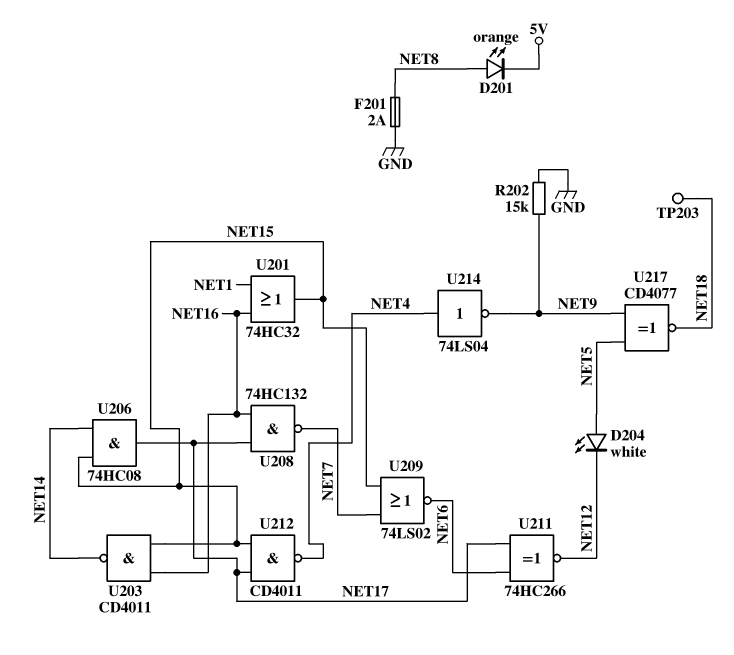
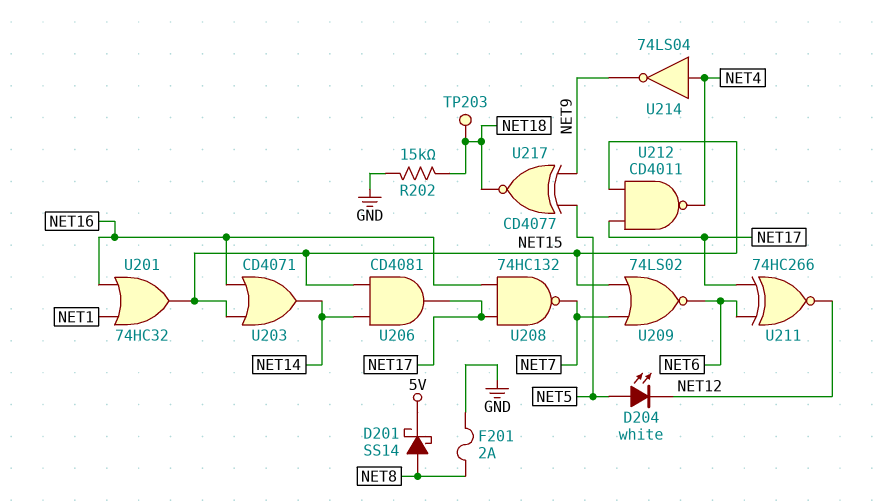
D201: LED orange (A NET8, K 5V) -> schottky SS14 (A NET8, K 5V)
R202: 15k (GND, NET9) -> 15k (GND, NET18)
U203: NAND CD4011 (in NET15, in NET16, out NET14) -> OR CD4071 (in NET15, in NET16, out NET14)
U206: AND 74HC08 (in NET14, in NET15, out NET17) -> AND CD4081 (in NET14, in NET15, out NET17)

